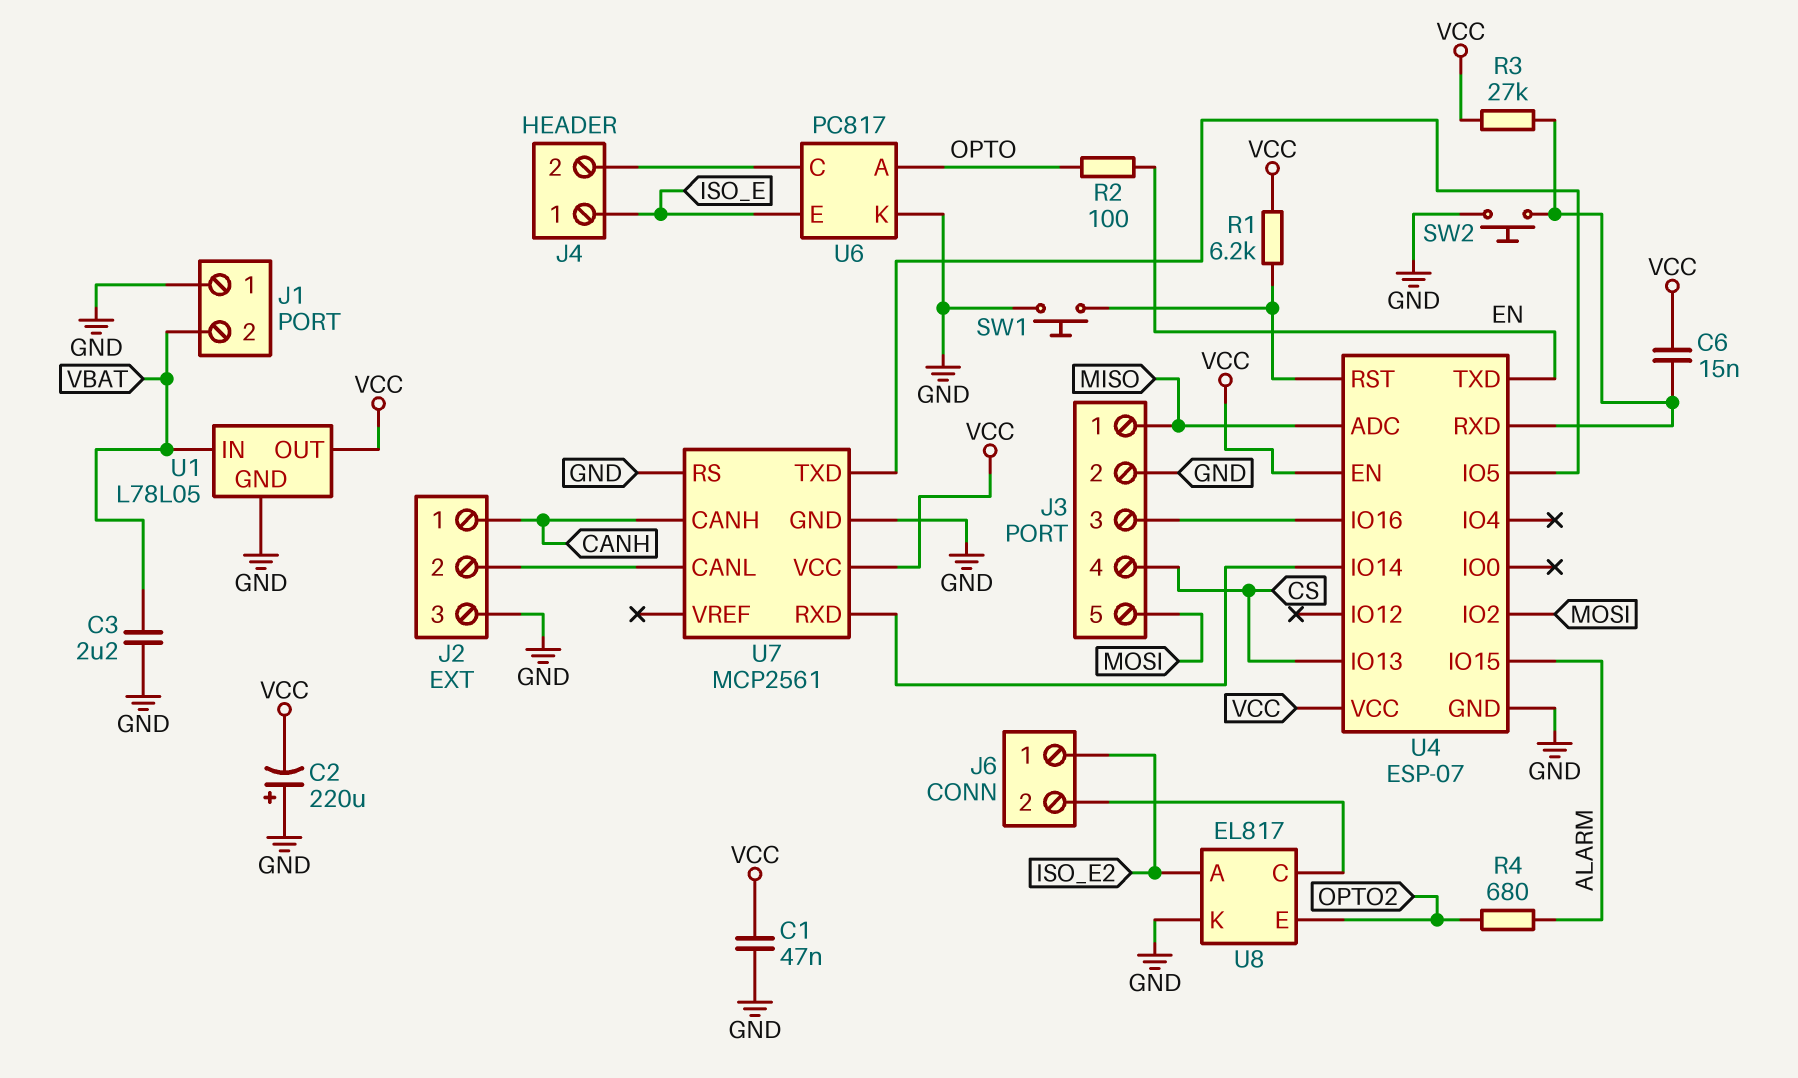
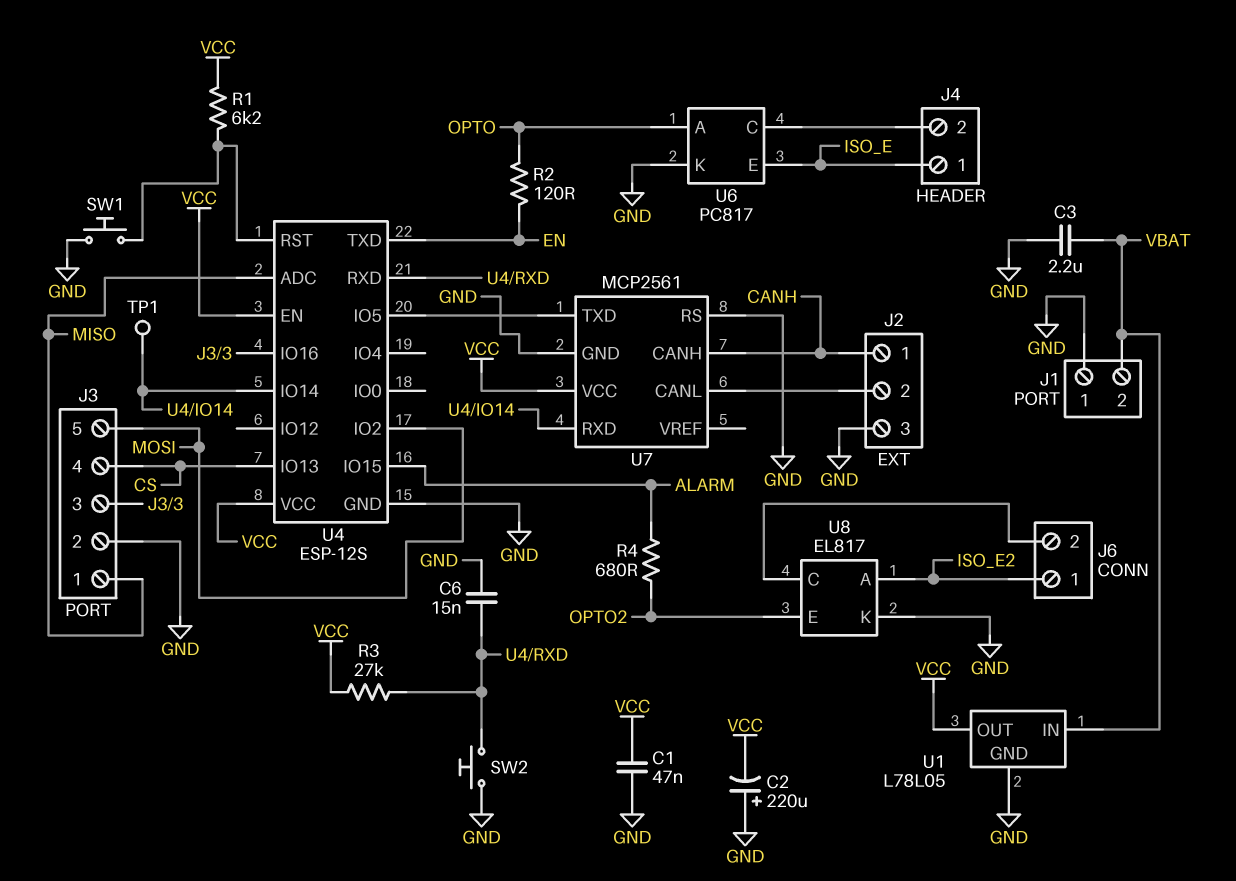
C6: 15nF (U4/RXD, VCC) -> 15nF (GND, U4/RXD)
R2: 100 (EN, OPTO) -> 120 (EN, OPTO)
TP1: none -> test point (U4/IO14)
U4: ESP-07 -> ESP-12S

